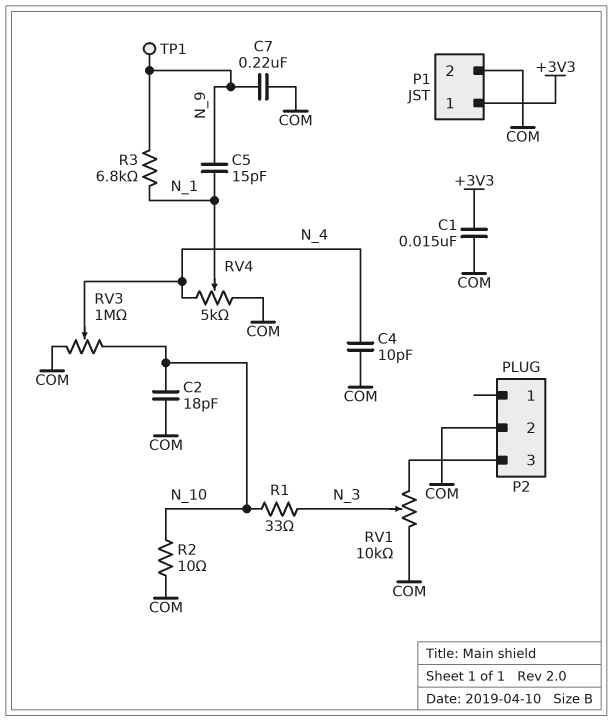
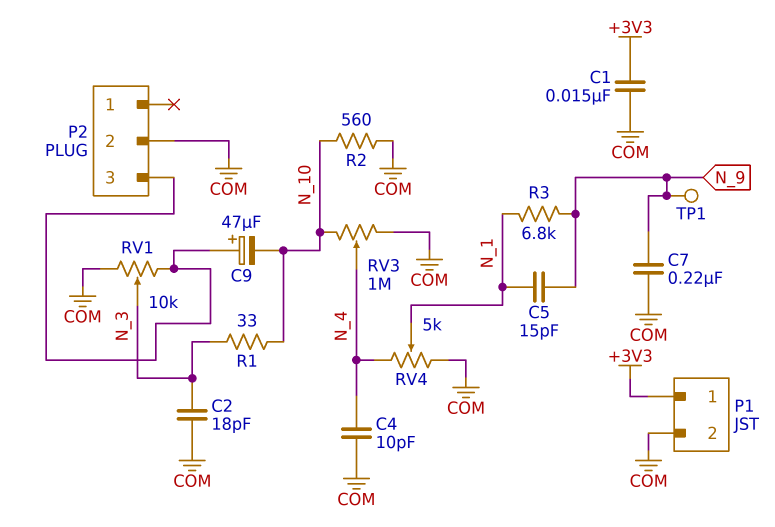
C2: 18pF (COM, N_10) -> 18pF (COM, N_3)
C9: none -> 47uF (plus P2/3, minus N_10)
R2: 10 (COM, N_10) -> 560 (COM, N_10)

